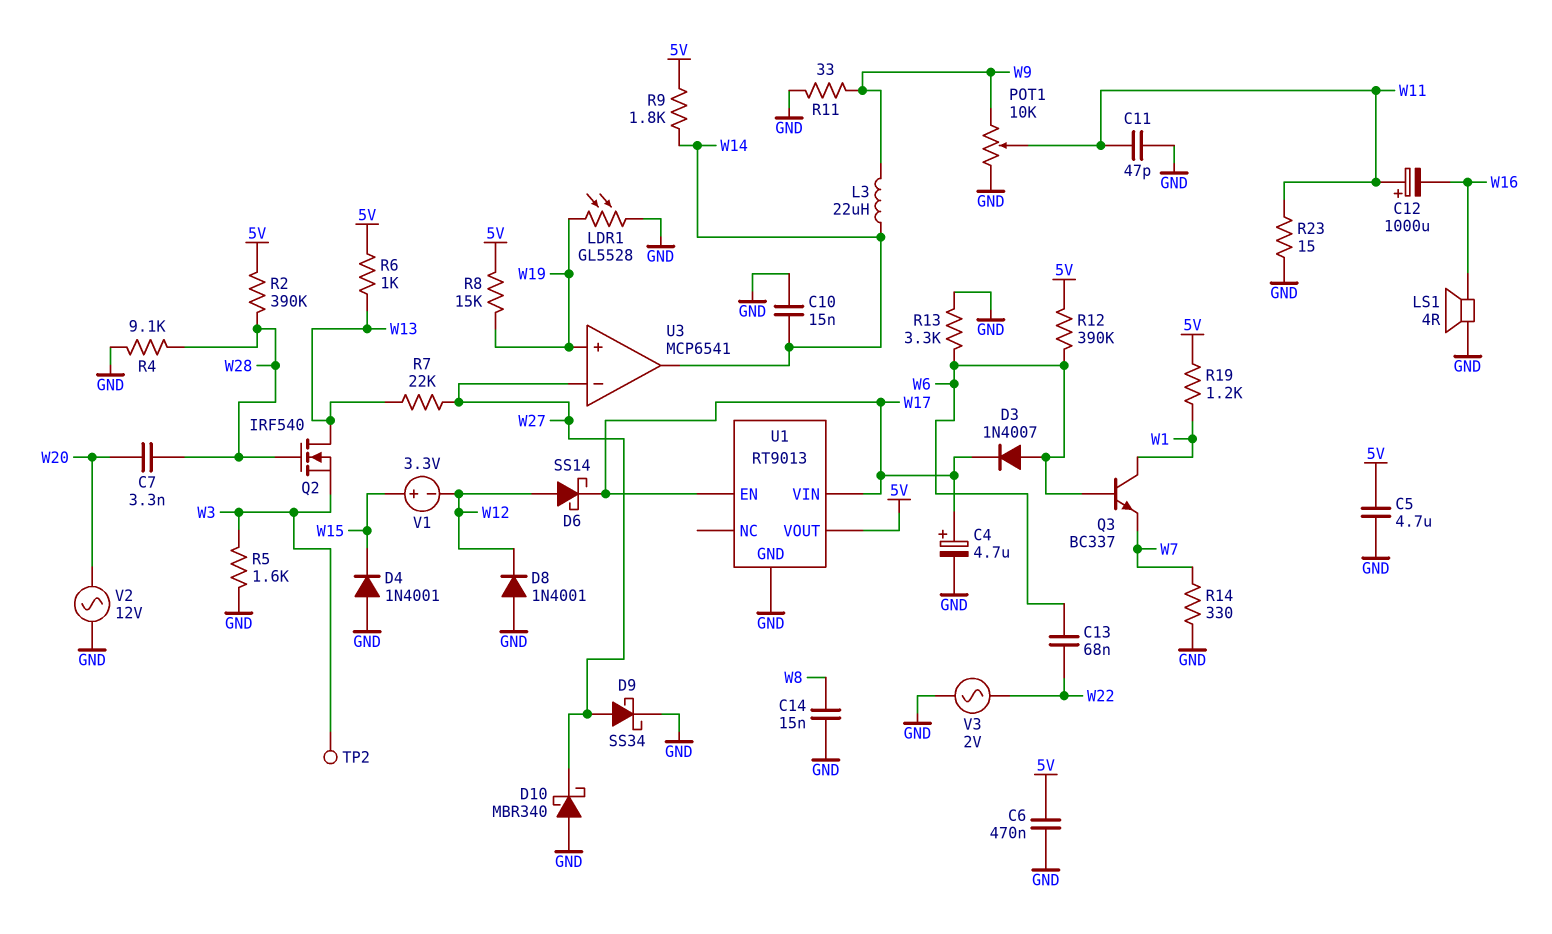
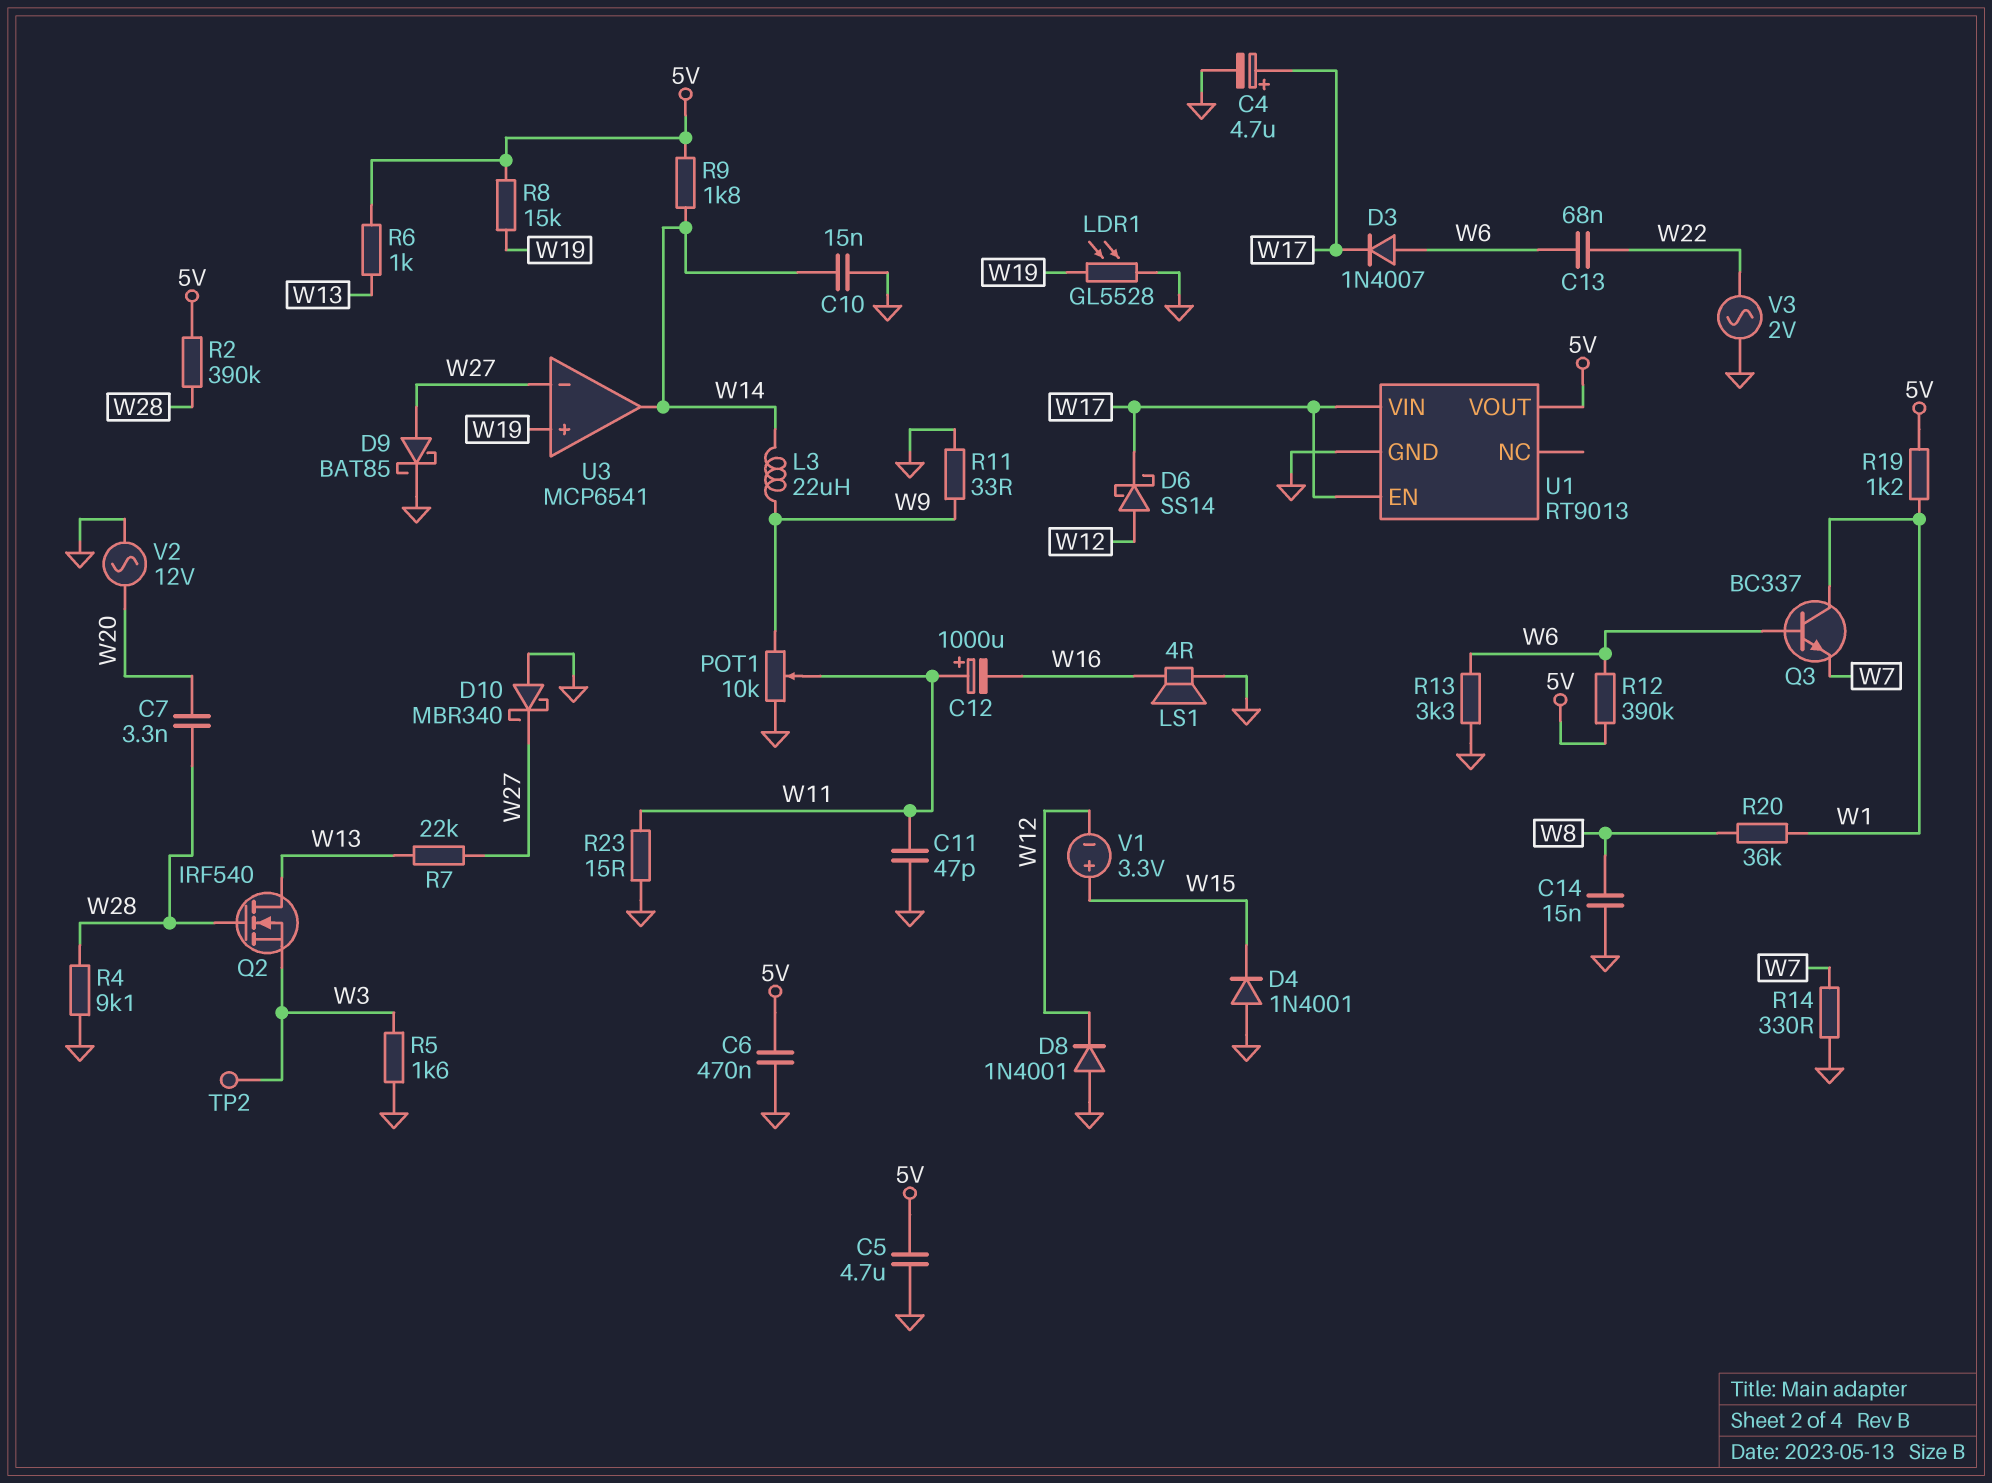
D9: schottky SS34 (A W27, K GND) -> schottky BAT85 (A W27, K GND)
R20: none -> 36k (W1, W8)

